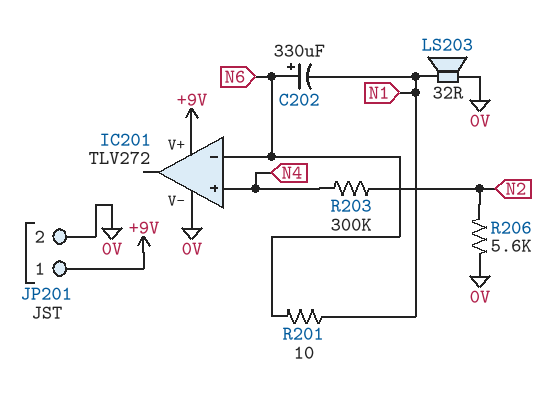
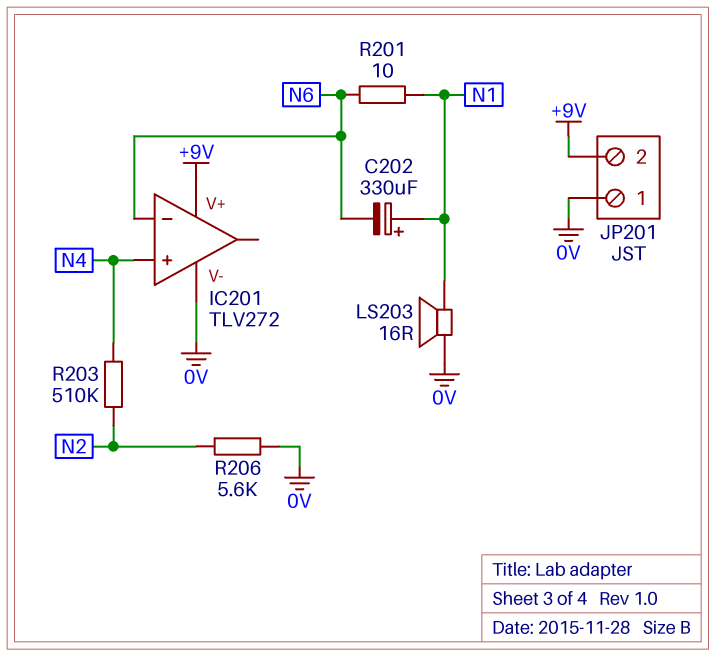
C202: 330uF (plus N6, minus N1) -> 330uF (plus N1, minus N6)
JP201 pin 1: +9V -> 0V
JP201 pin 2: 0V -> +9V
LS203: speaker 32R (0V, N1) -> speaker 16R (0V, N1)
R203: 300k (N2, N4) -> 510k (N2, N4)

